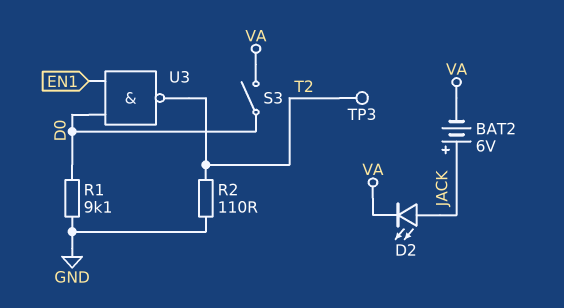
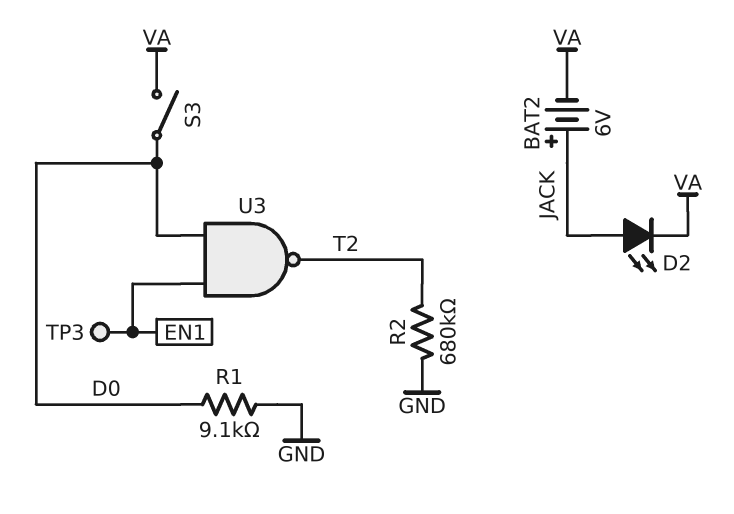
R2: 110 (GND, T2) -> 680k (GND, T2)
TP3: test point (T2) -> test point (EN1)

